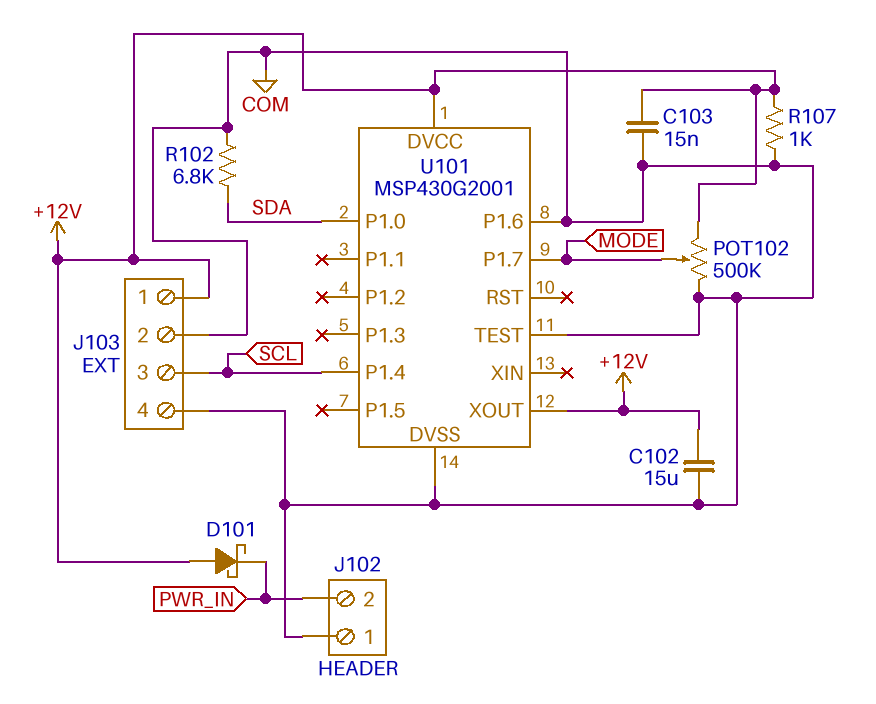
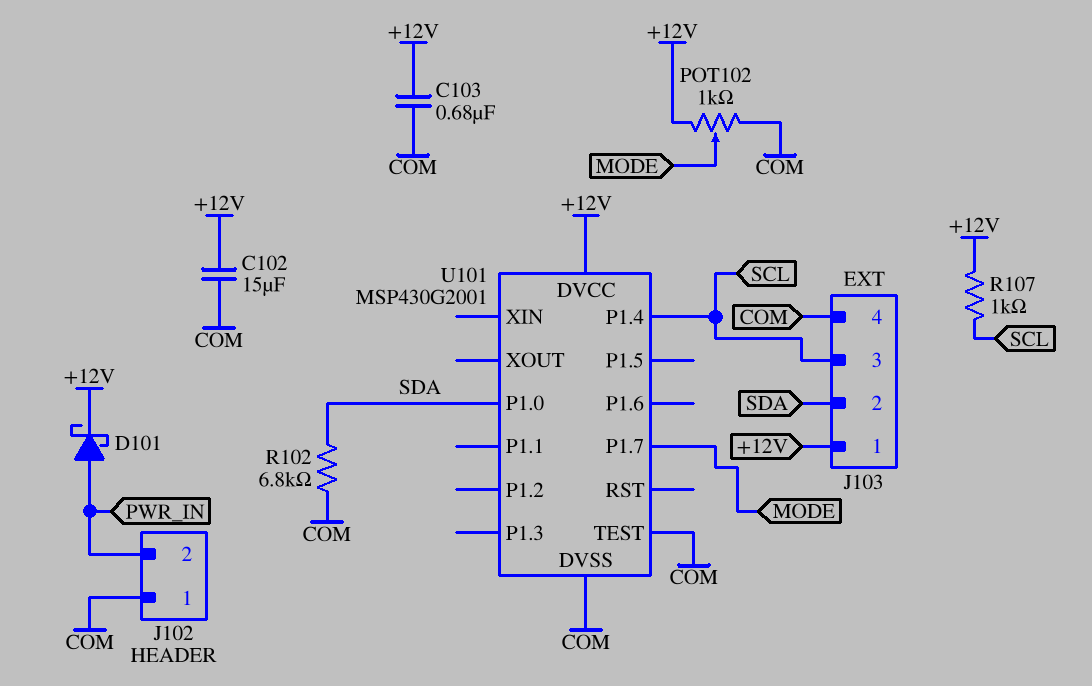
C103: 15nF (+12V, COM) -> 680nF (+12V, COM)
D101: schottky (A +12V, K PWR_IN) -> schottky (A PWR_IN, K +12V)
J103 pin 2: COM -> SDA
POT102: 500k (+12V, COM, wiper MODE) -> 1k (+12V, COM, wiper MODE)
R107: 1k (+12V, COM) -> 1k (+12V, SCL)
U101 pin P1.6: COM -> none
U101 pin XOUT: +12V -> none

